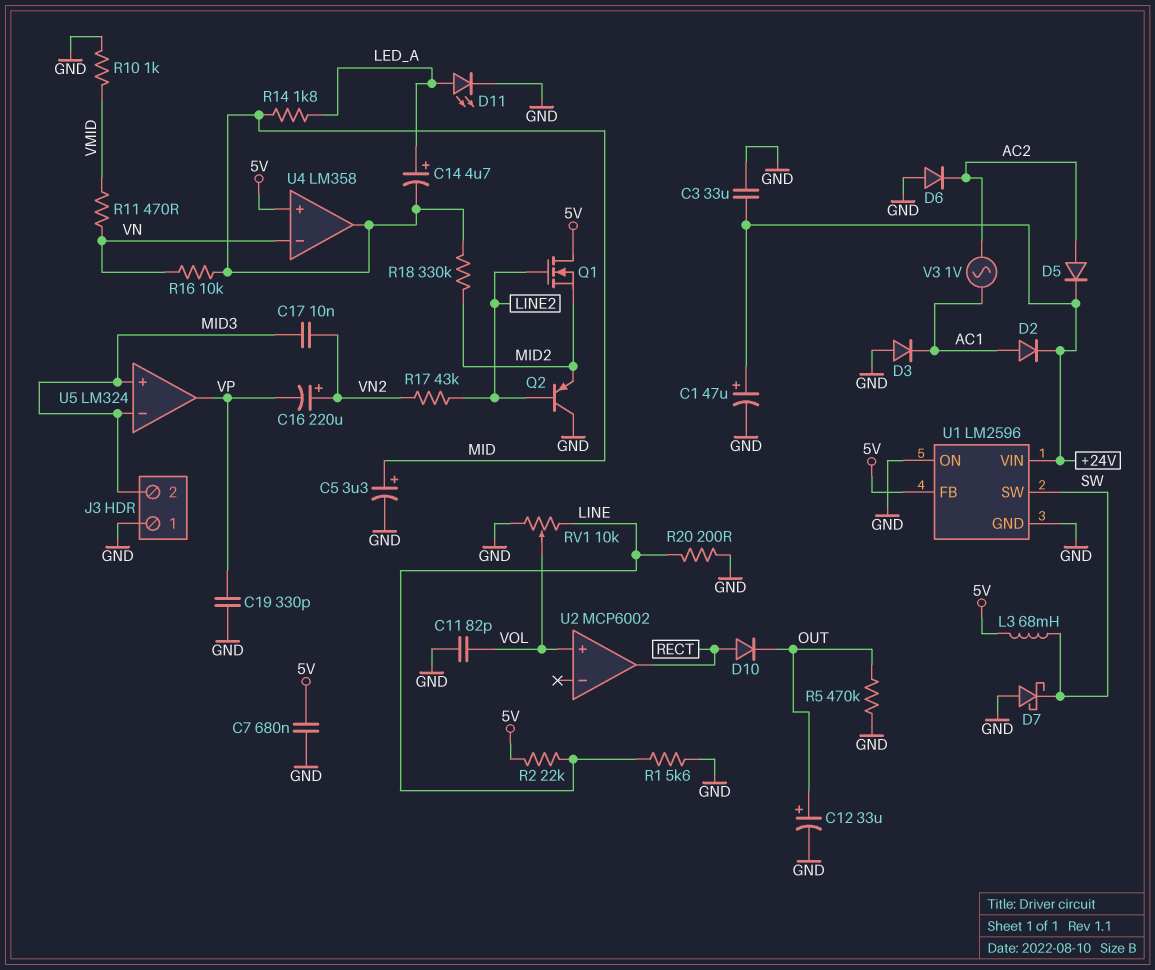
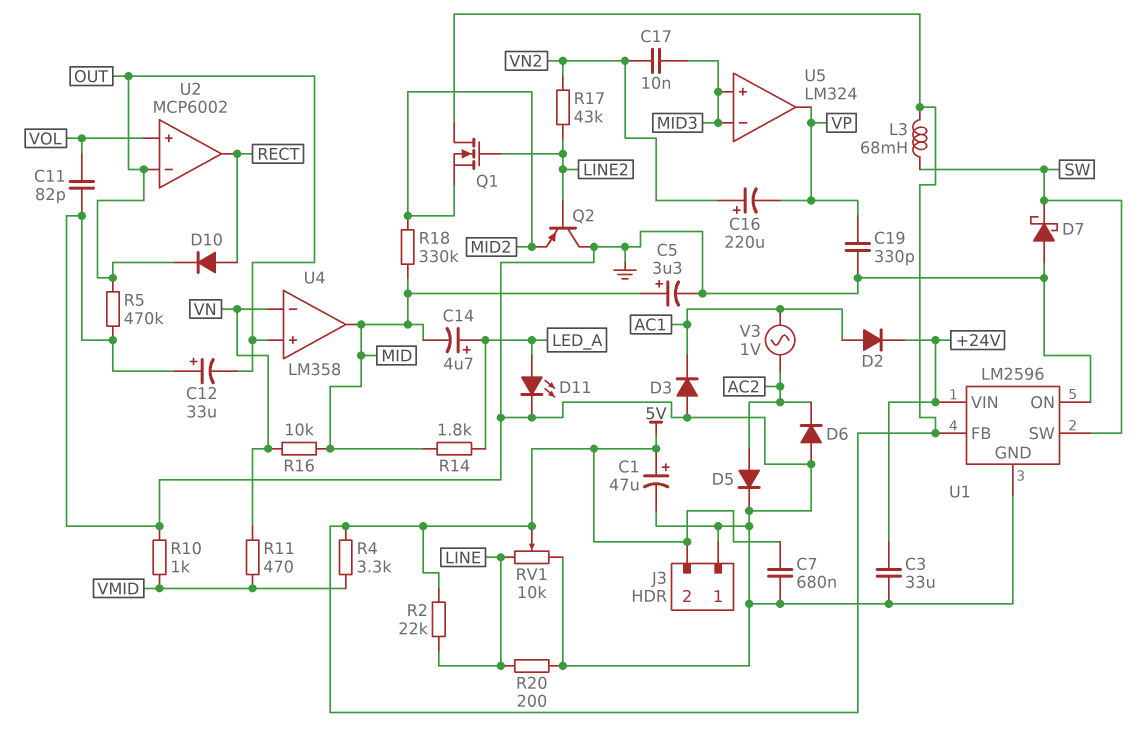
C1: 47uF (plus +24V, minus GND) -> 47uF (plus 5V, minus GND)
C12: 33uF (plus OUT, minus GND) -> 33uF (plus GND, minus OUT)
D5: diode (A AC2, K +24V) -> diode (A AC2, K GND)
J3 pin 2: MID3 -> 5V
R1: 5.6k (GND, LINE) -> none
R4: none -> 3.3k (5V, VMID)
RV1: 10k (GND, LINE, wiper VOL) -> 10k (GND, LINE, wiper 5V)
U2 pin in-: none -> OUT
U4 pin in+: 5V -> OUT

